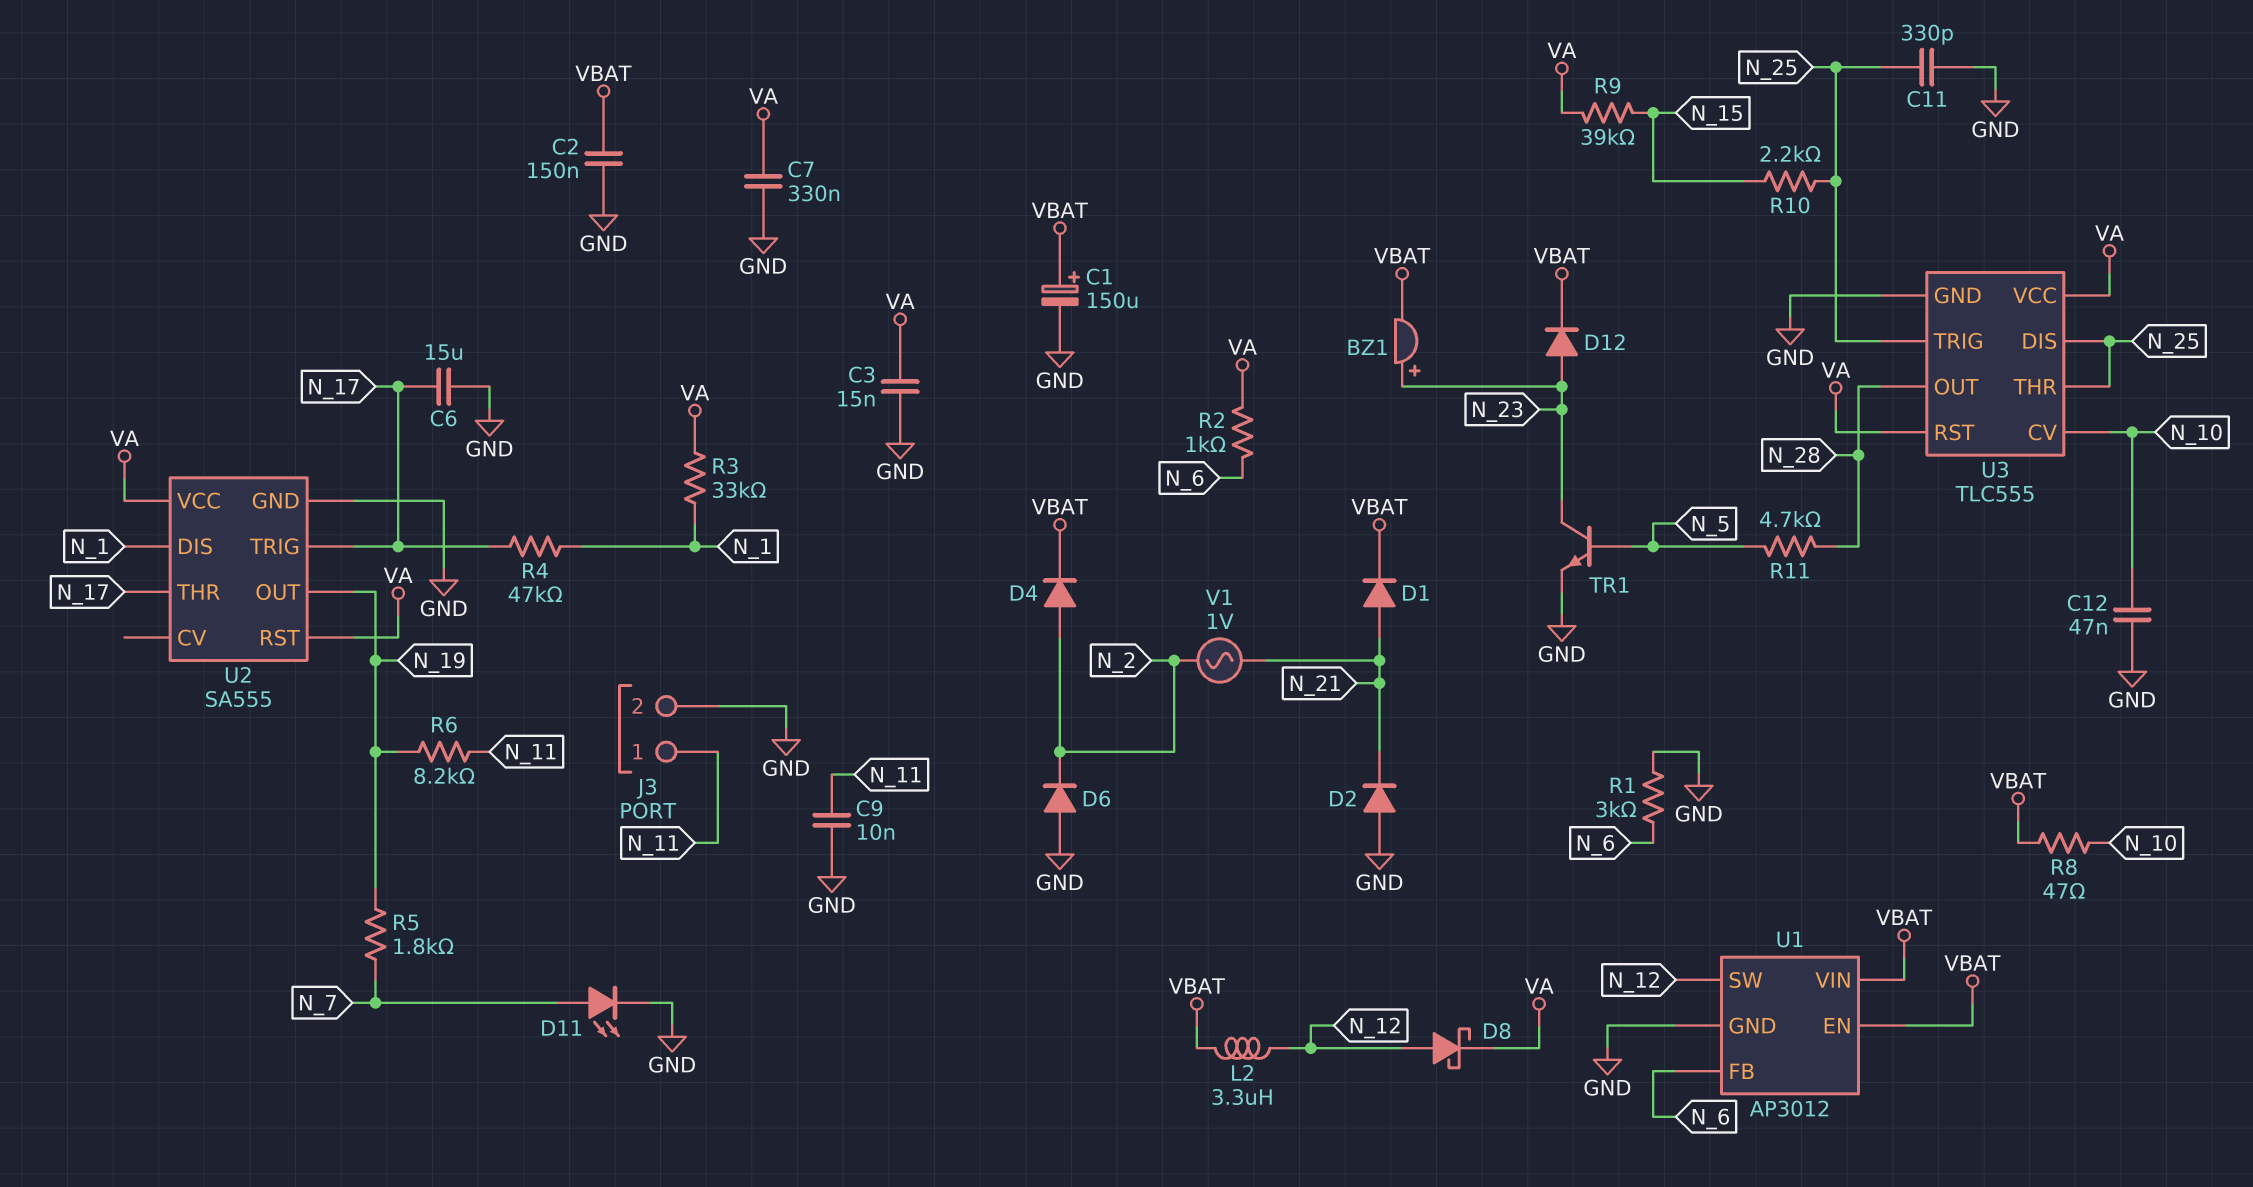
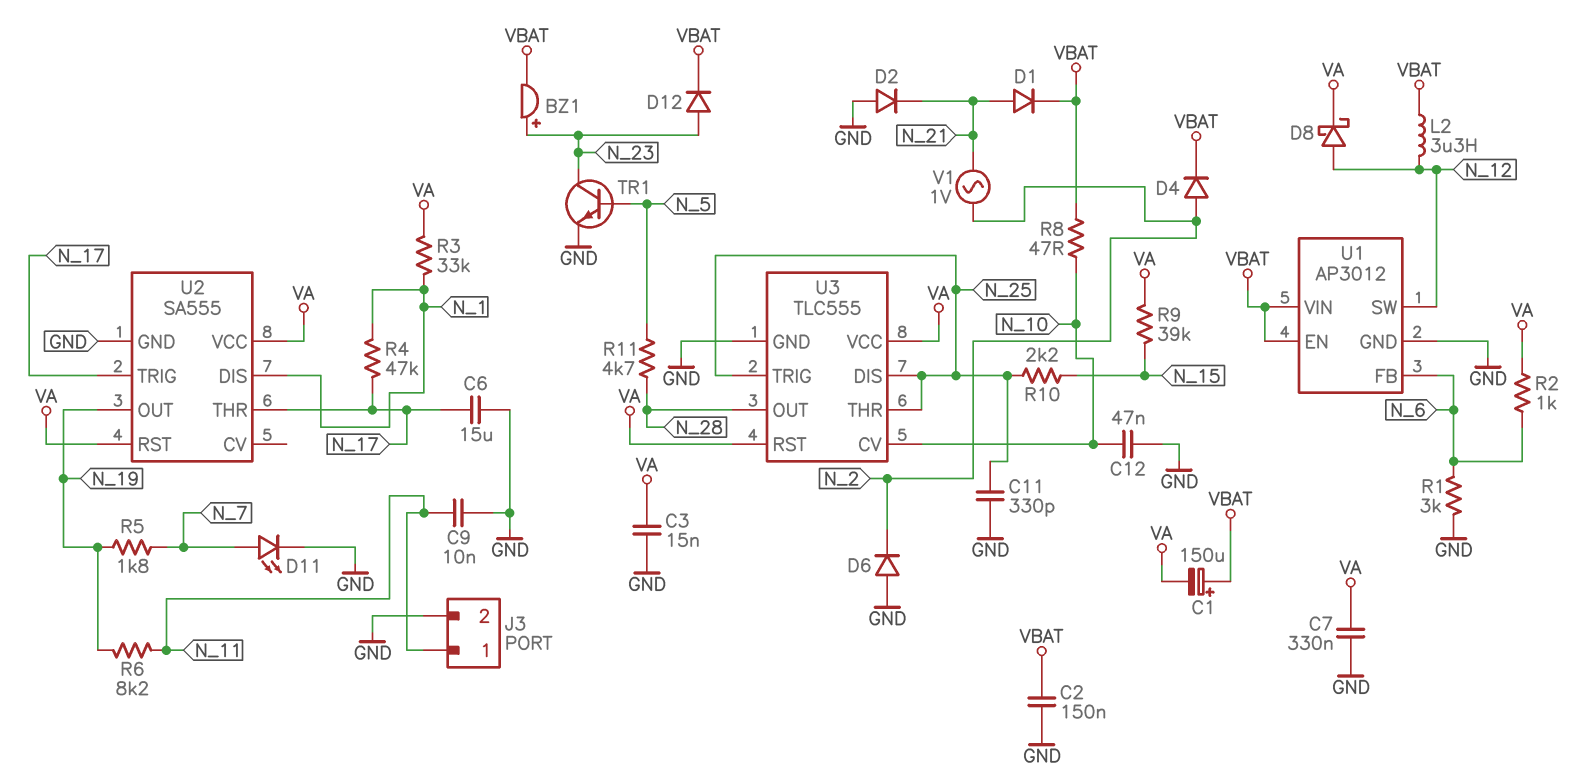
C1: 150uF (plus VBAT, minus GND) -> 150uF (plus VBAT, minus VA)

